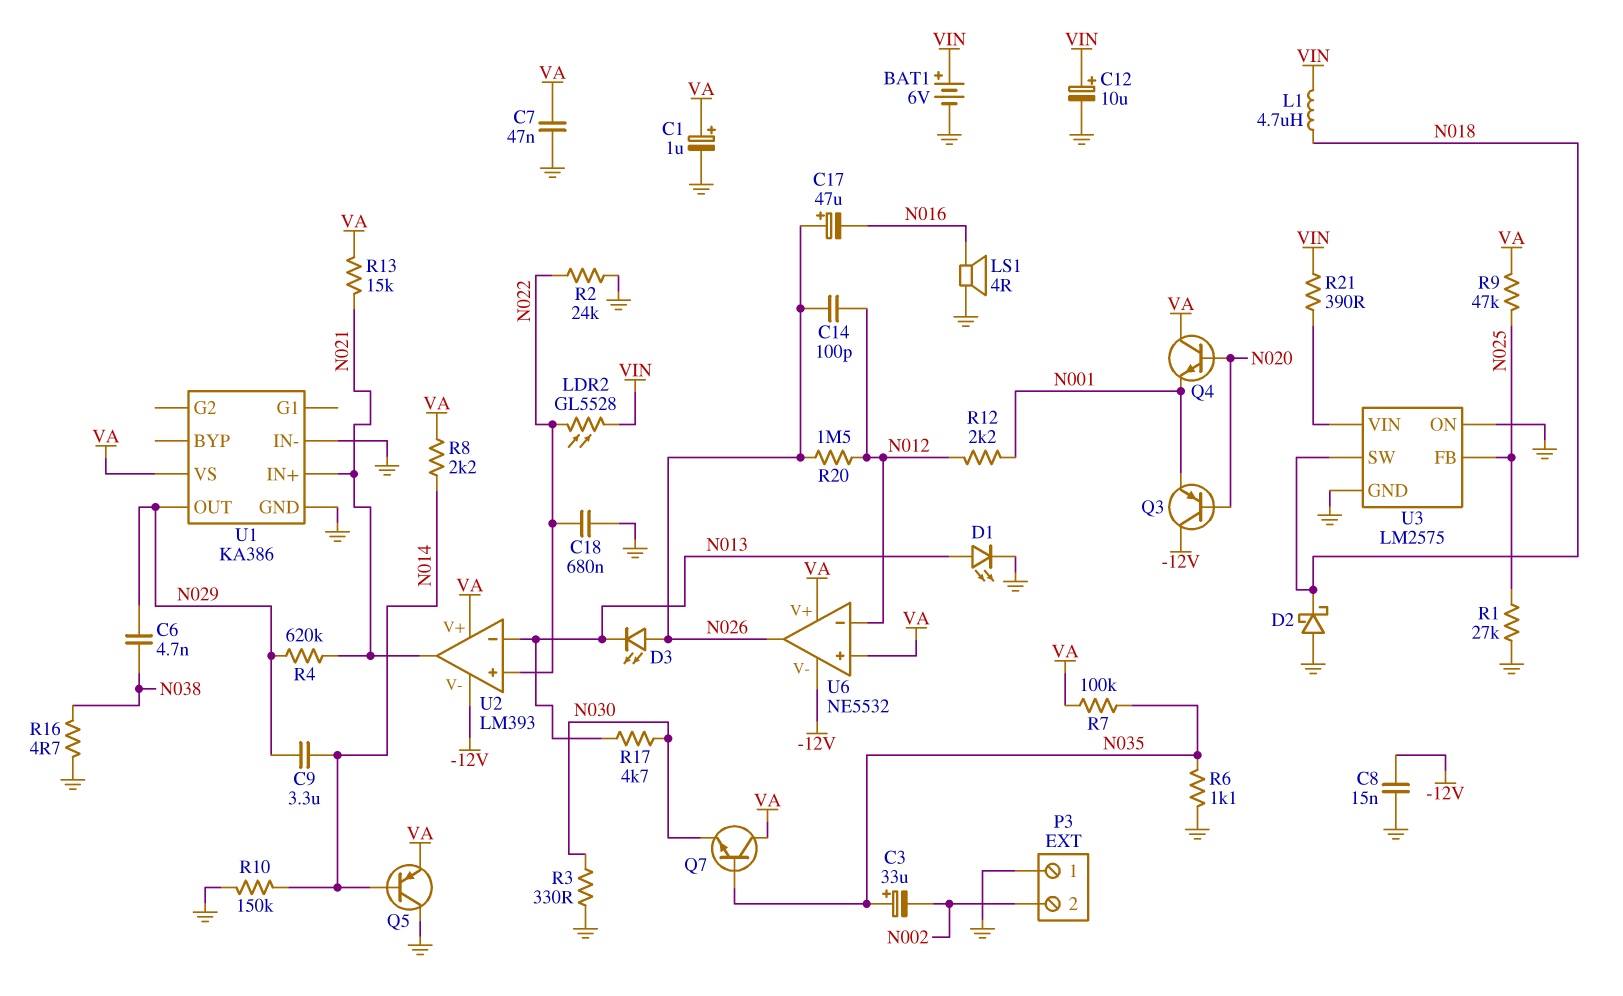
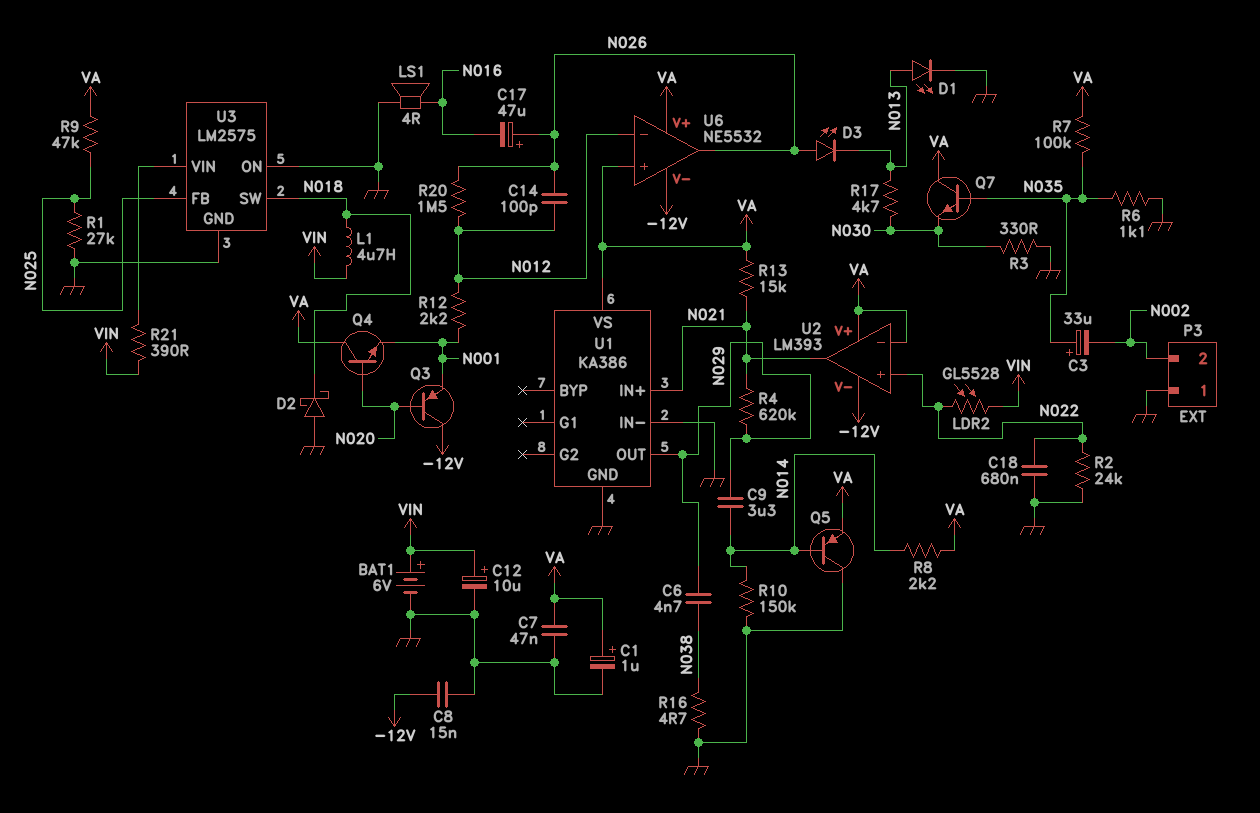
U2 pin in-: N013 -> VA

